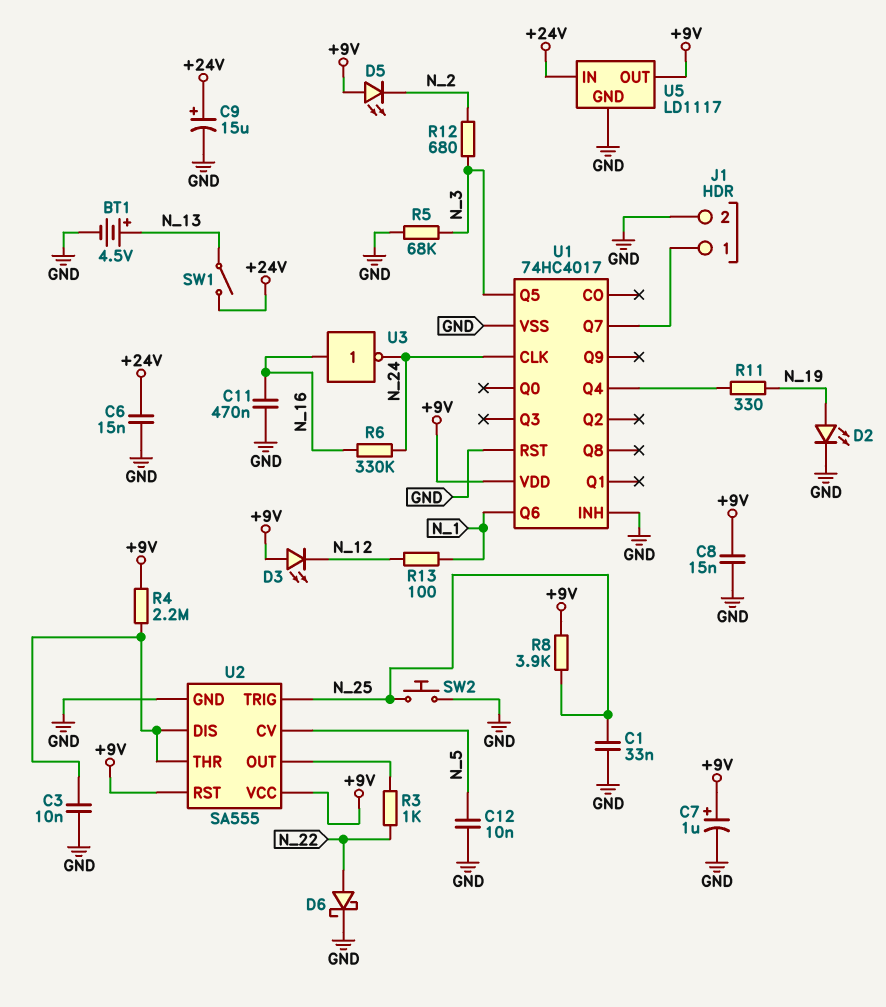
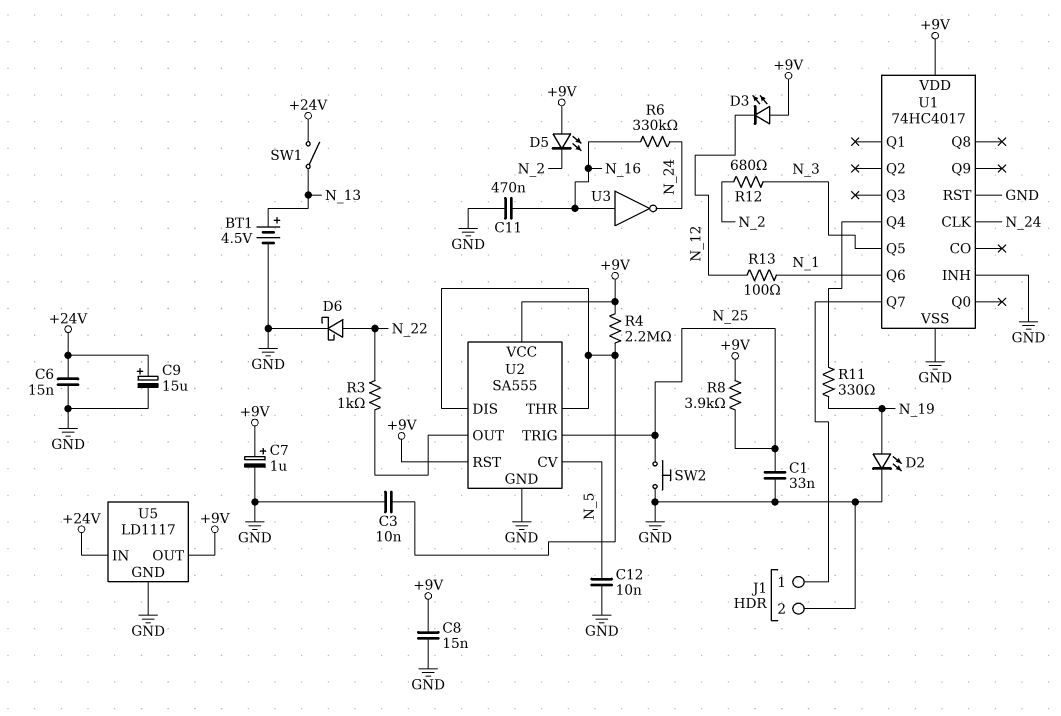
R5: 68k (GND, N_3) -> none

